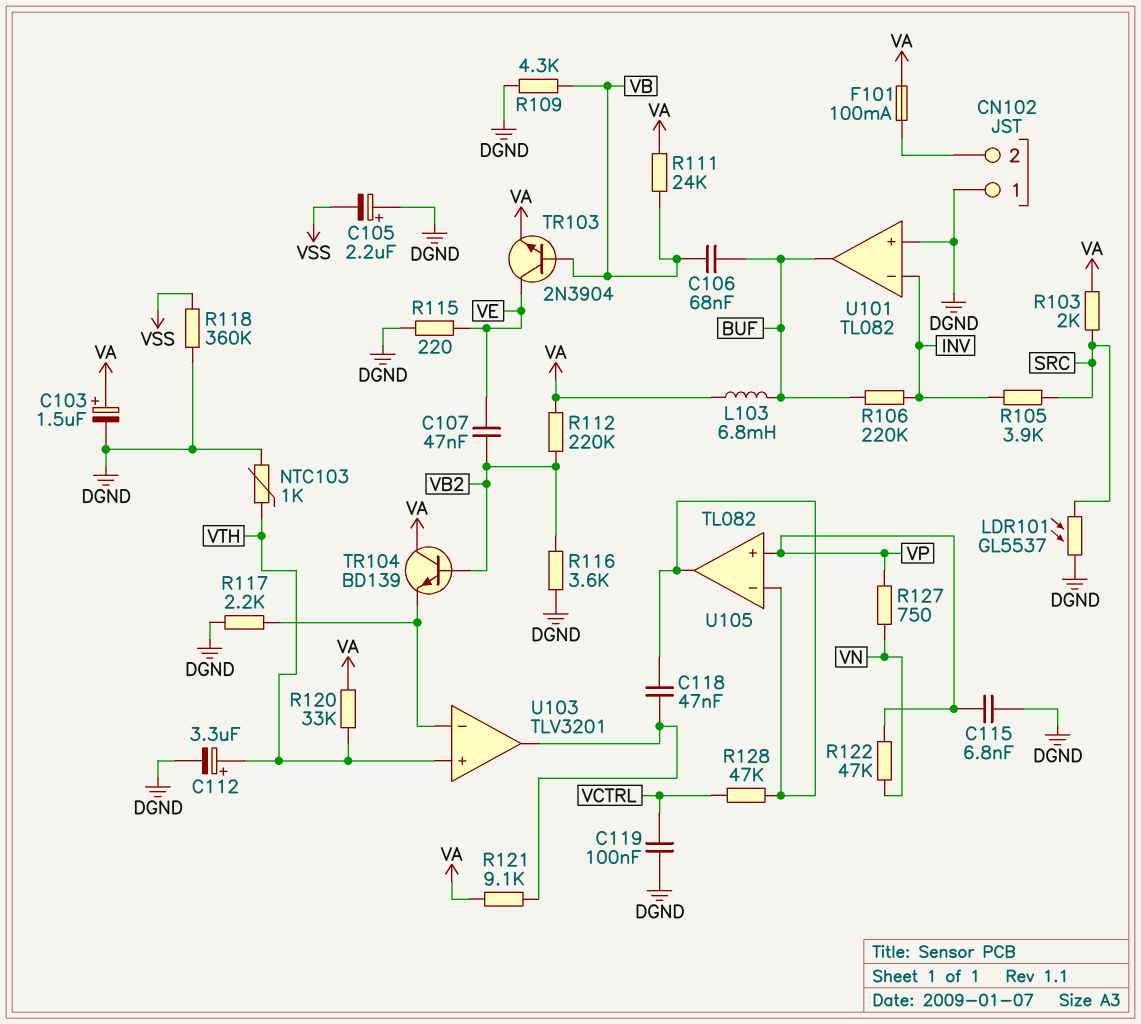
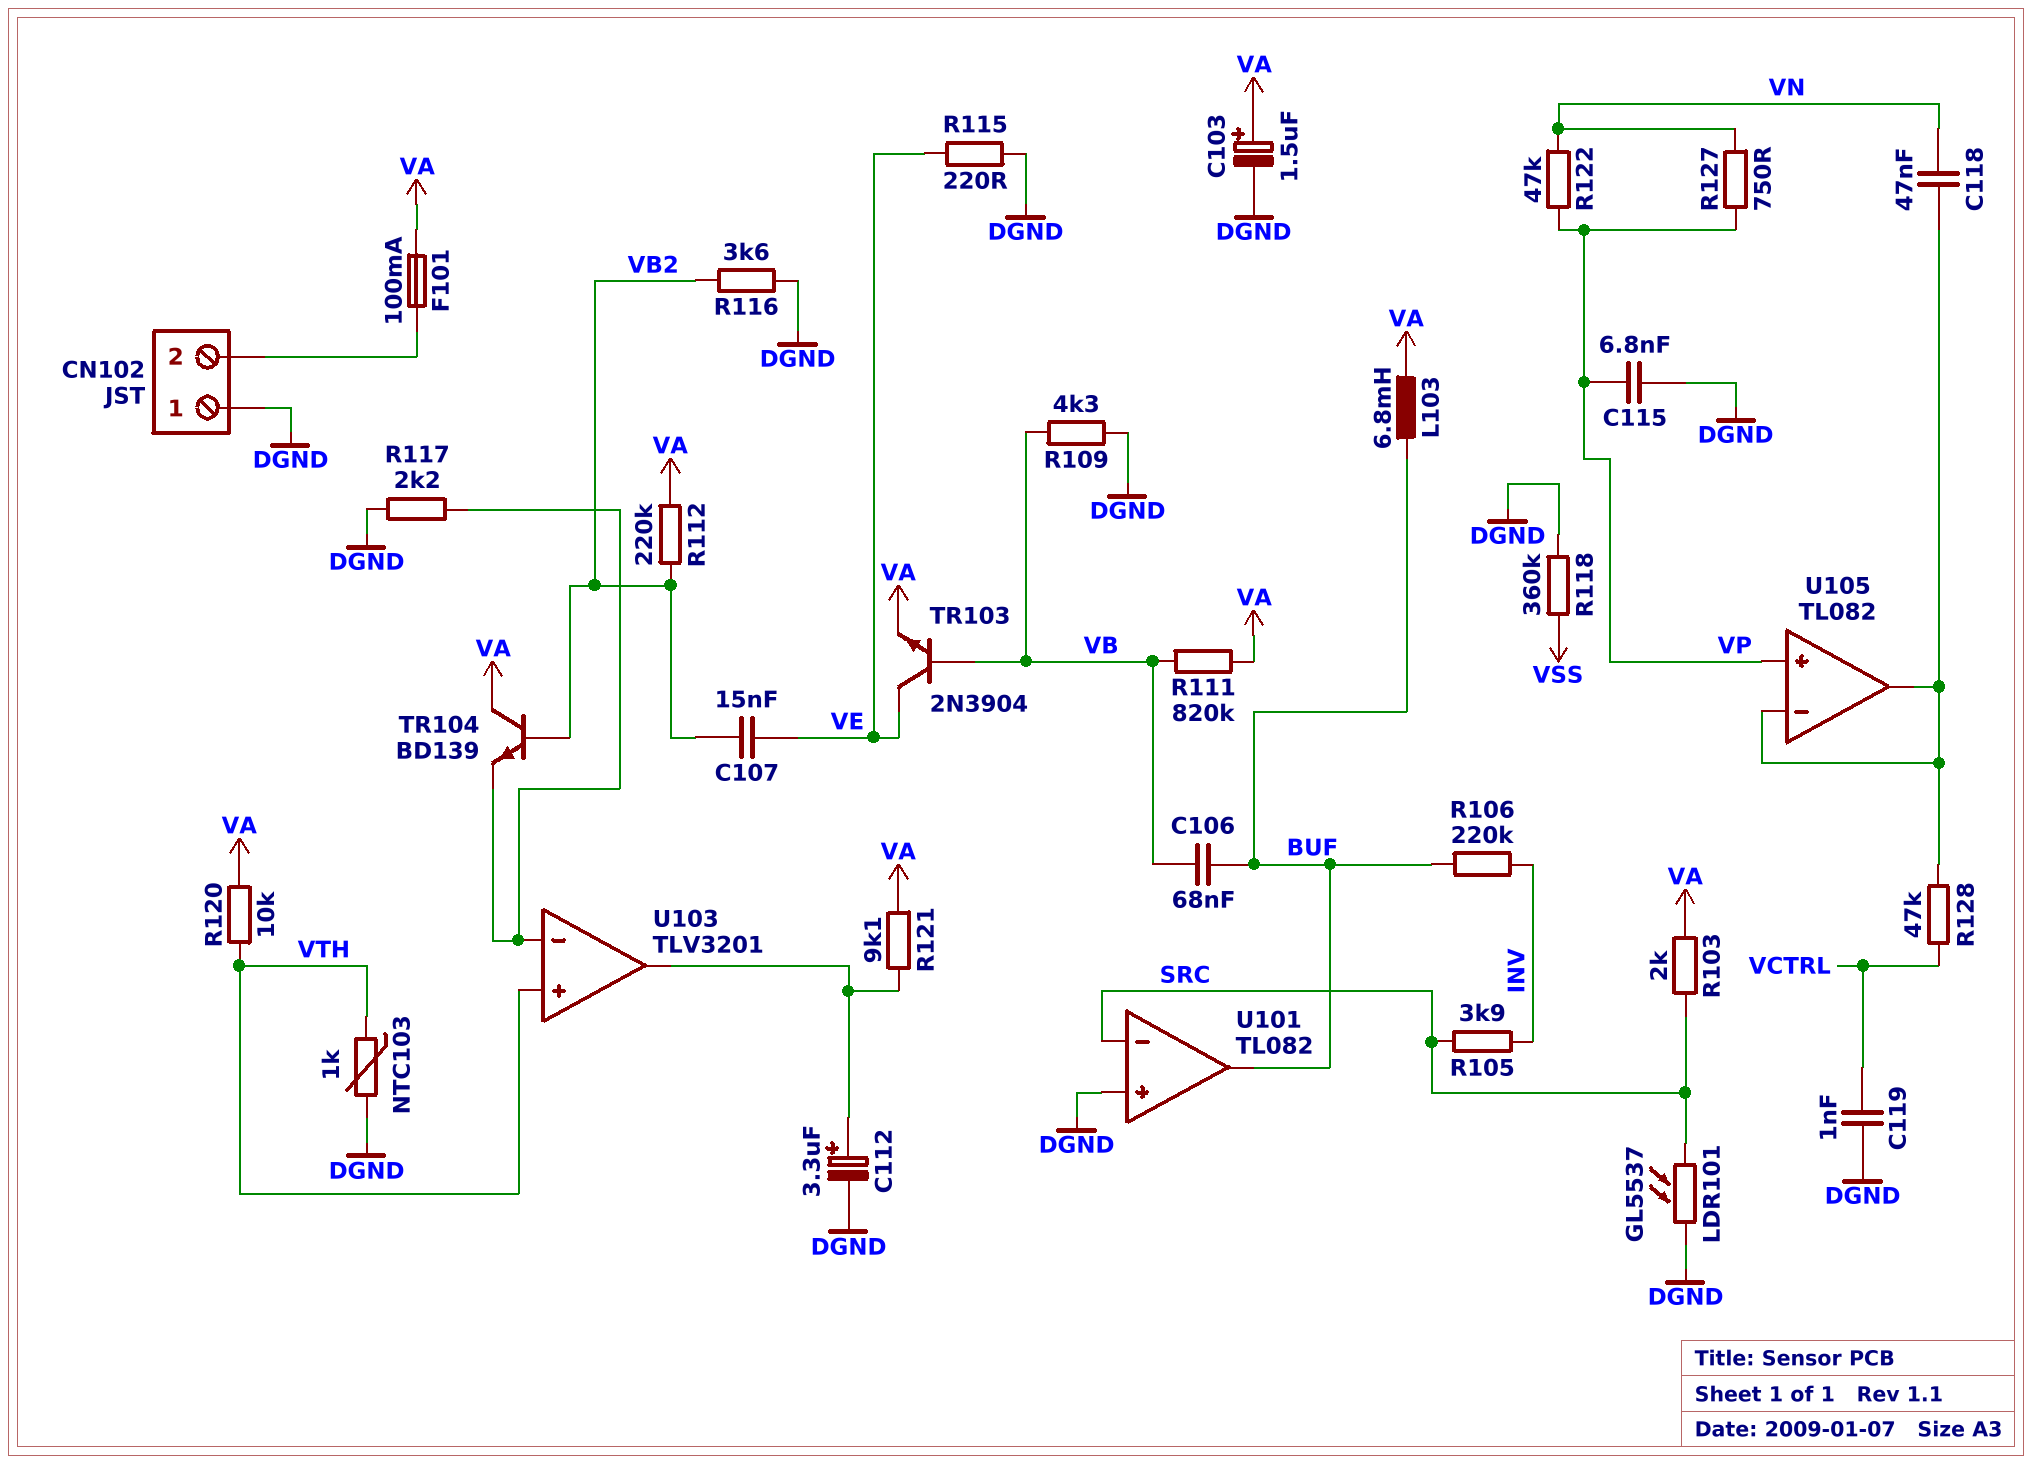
C105: 2.2uF (plus DGND, minus VSS) -> none
C107: 47nF (VB2, VE) -> 15nF (VB2, VE)
C112: 3.3uF (plus VTH, minus DGND) -> 3.3uF (plus U103/out, minus DGND)
C118: 47nF (U103/out, U105/in-) -> 47nF (U105/in-, VN)
C119: 100nF (DGND, VCTRL) -> 1nF (DGND, VCTRL)
R111: 24k (VA, VB) -> 820k (VA, VB)
R120: 33k (VA, VTH) -> 10k (VA, VTH)
U101 pin in-: INV -> SRC

